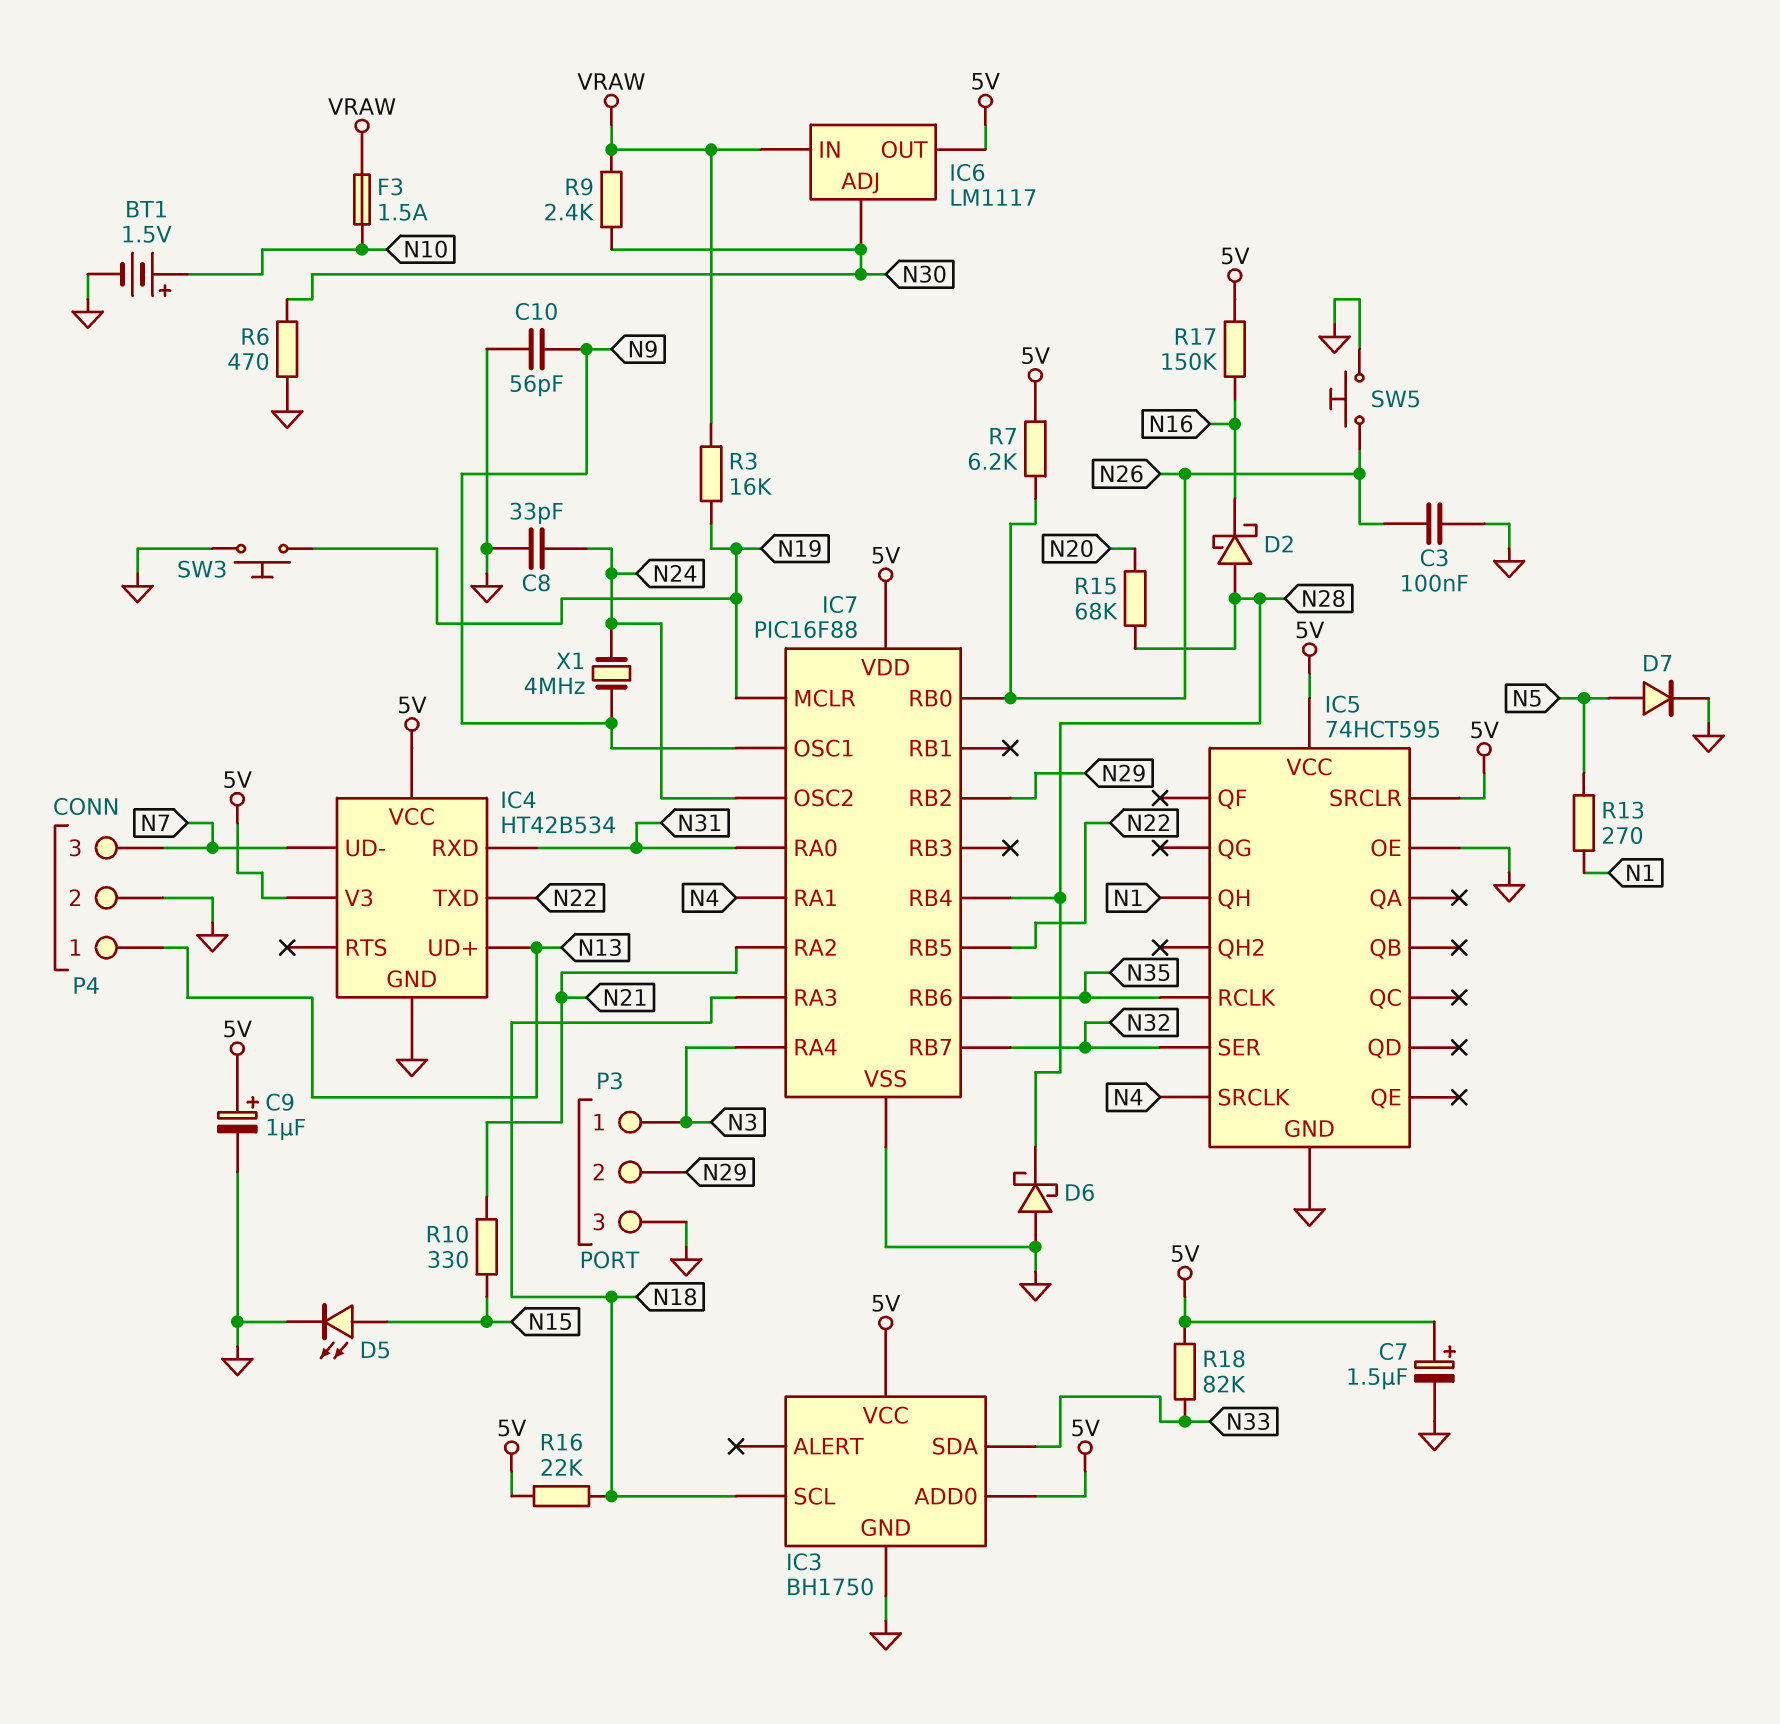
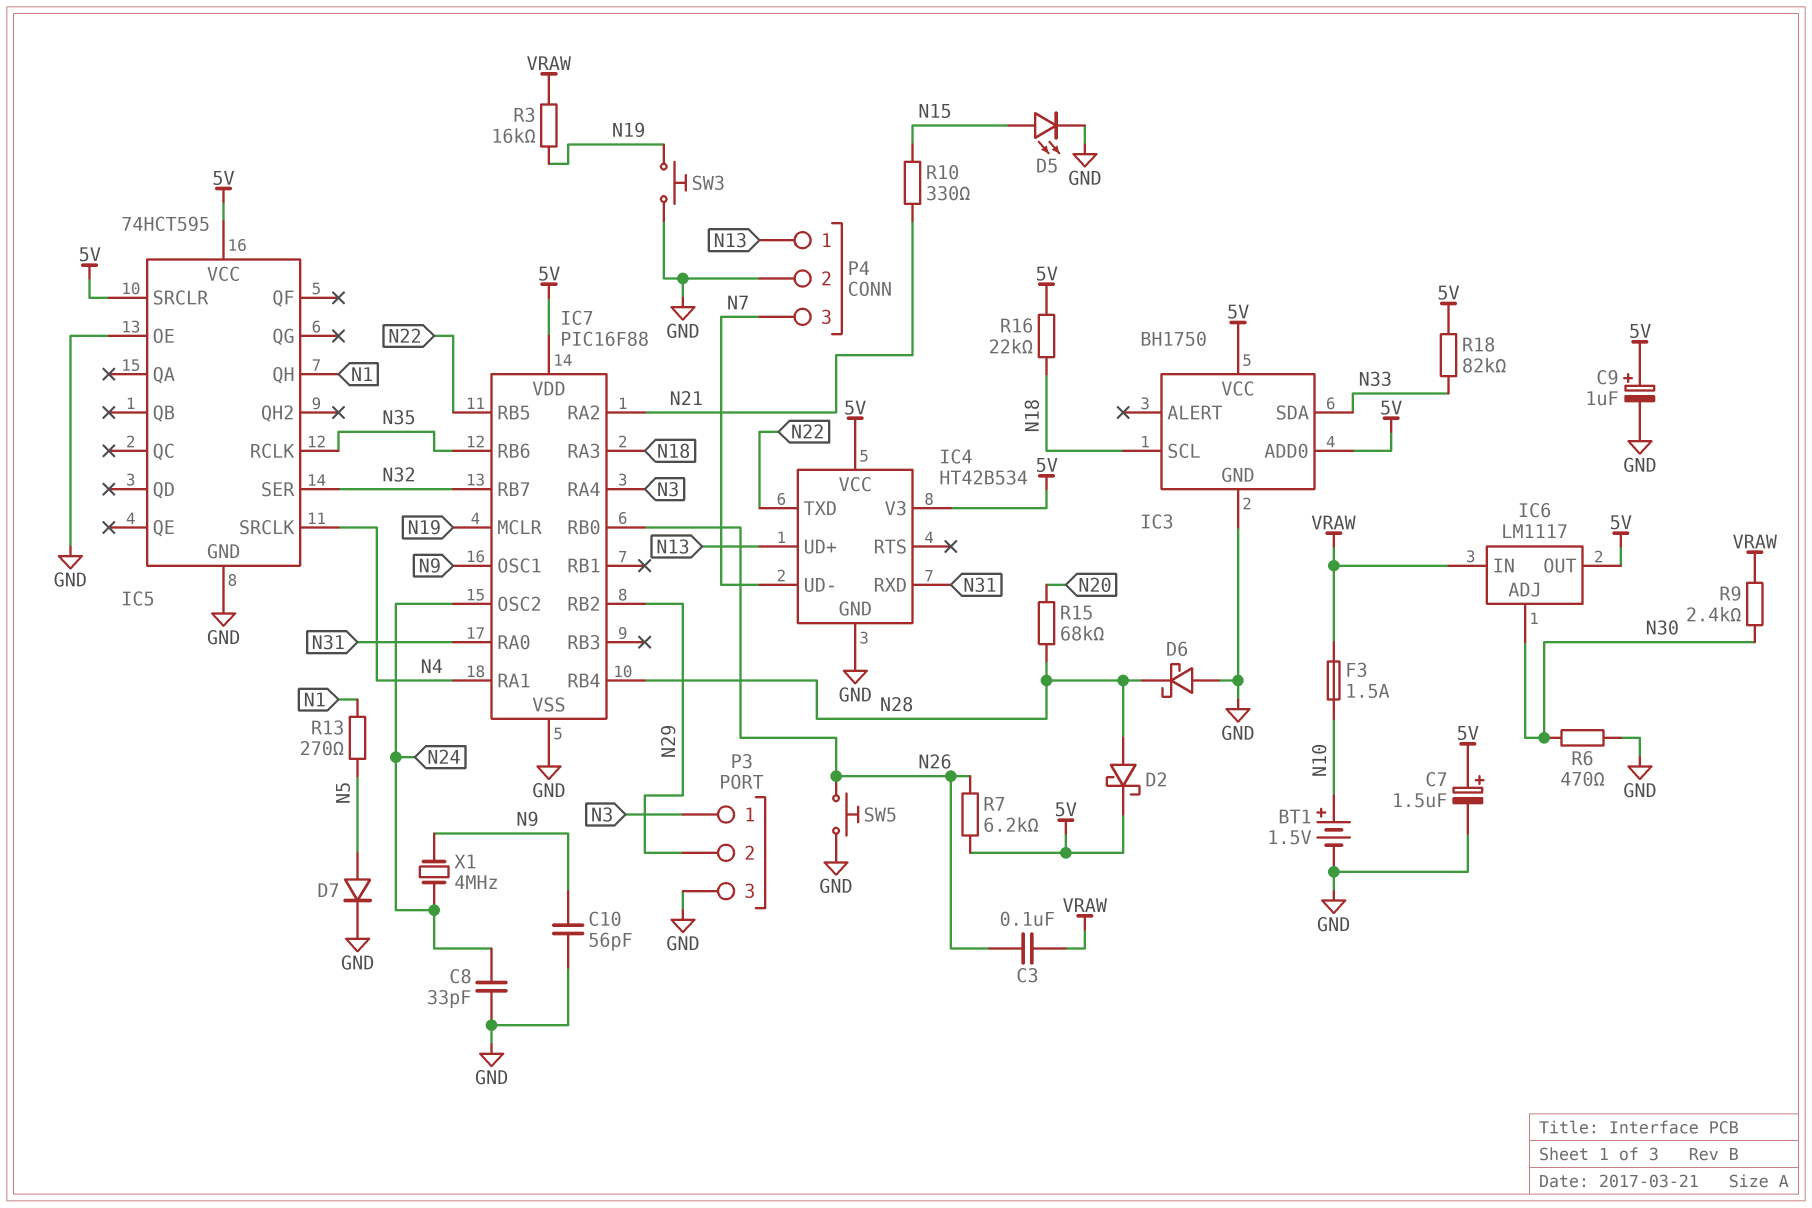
C3: 100nF (GND, N26) -> 100nF (N26, VRAW)
D2: schottky (A N28, K N16) -> schottky (A N28, K 5V)
R17: 150k (5V, N16) -> none

